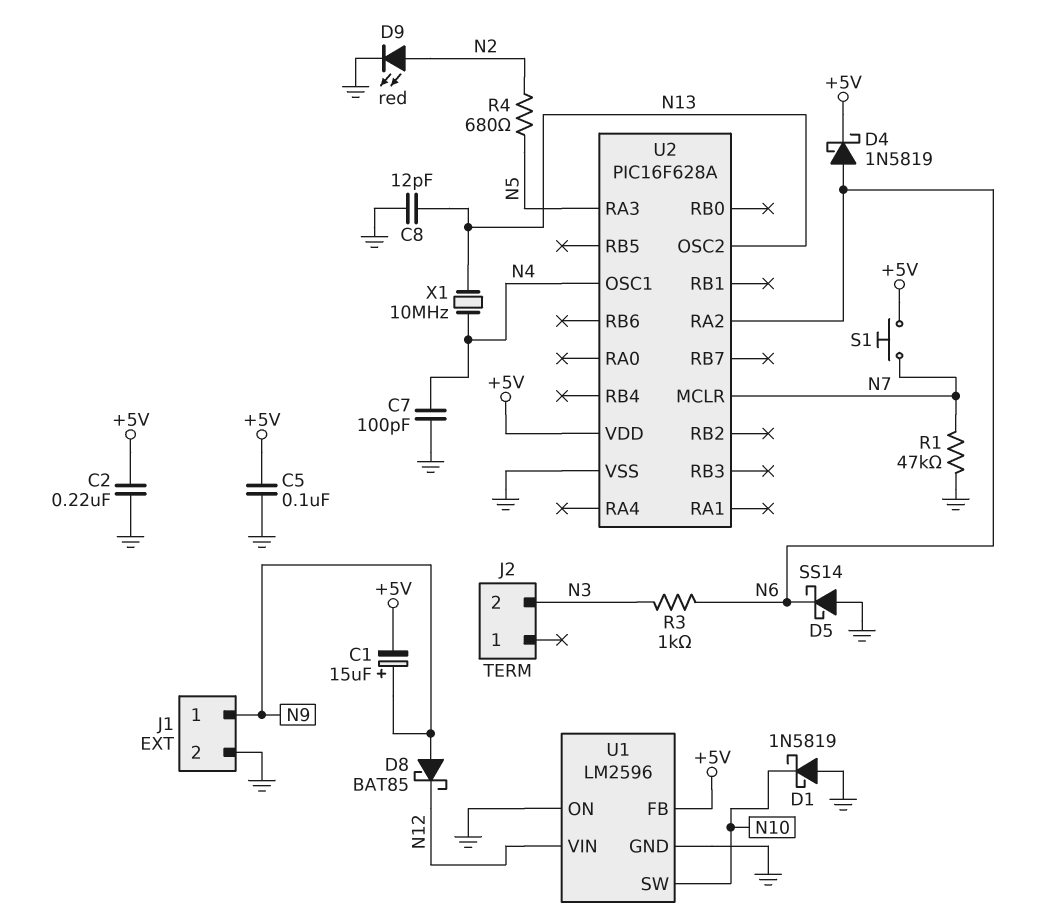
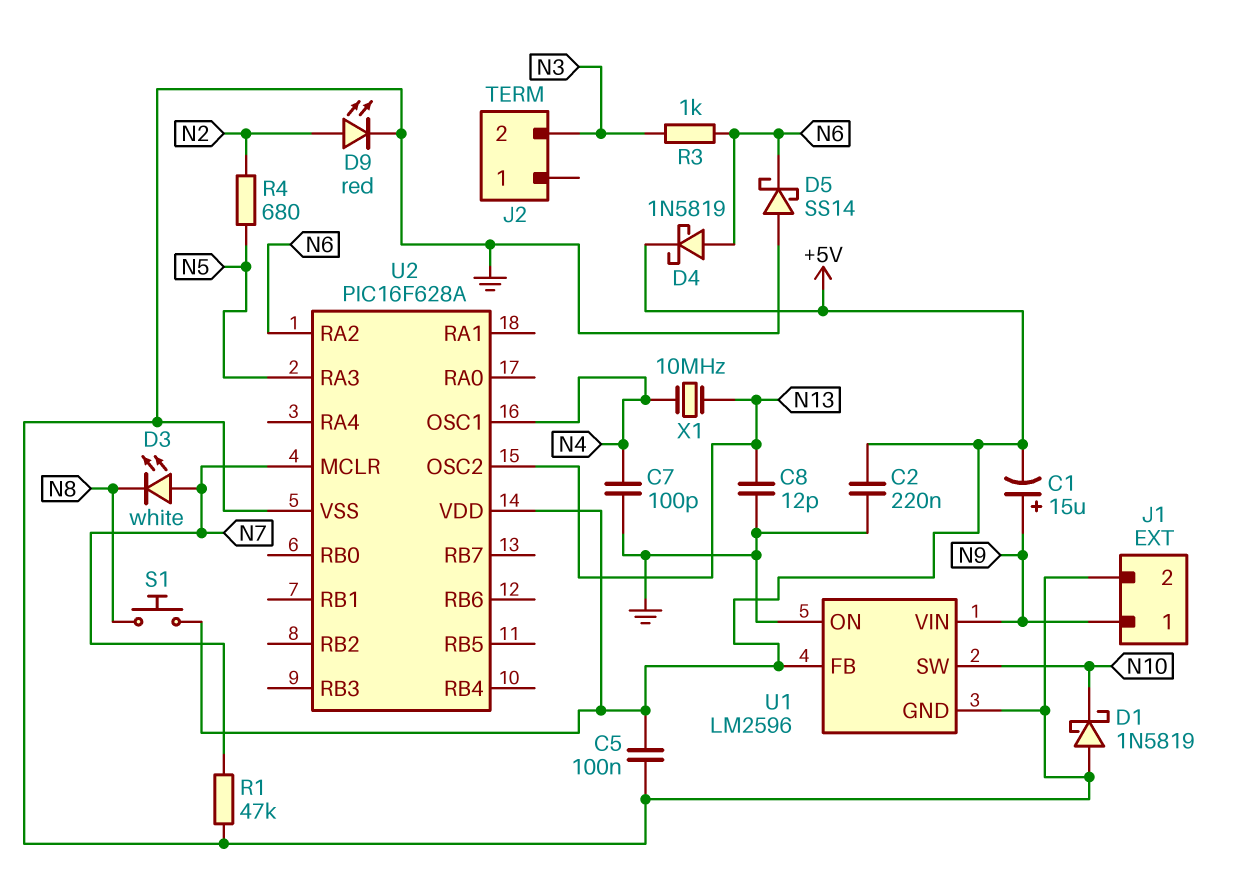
D3: none -> LED white (A N7, K N8)
D8: schottky BAT85 (A N9, K N12) -> none
S1: button (+5V, N7) -> button (+5V, N8)
U1 pin VIN: N12 -> N9

